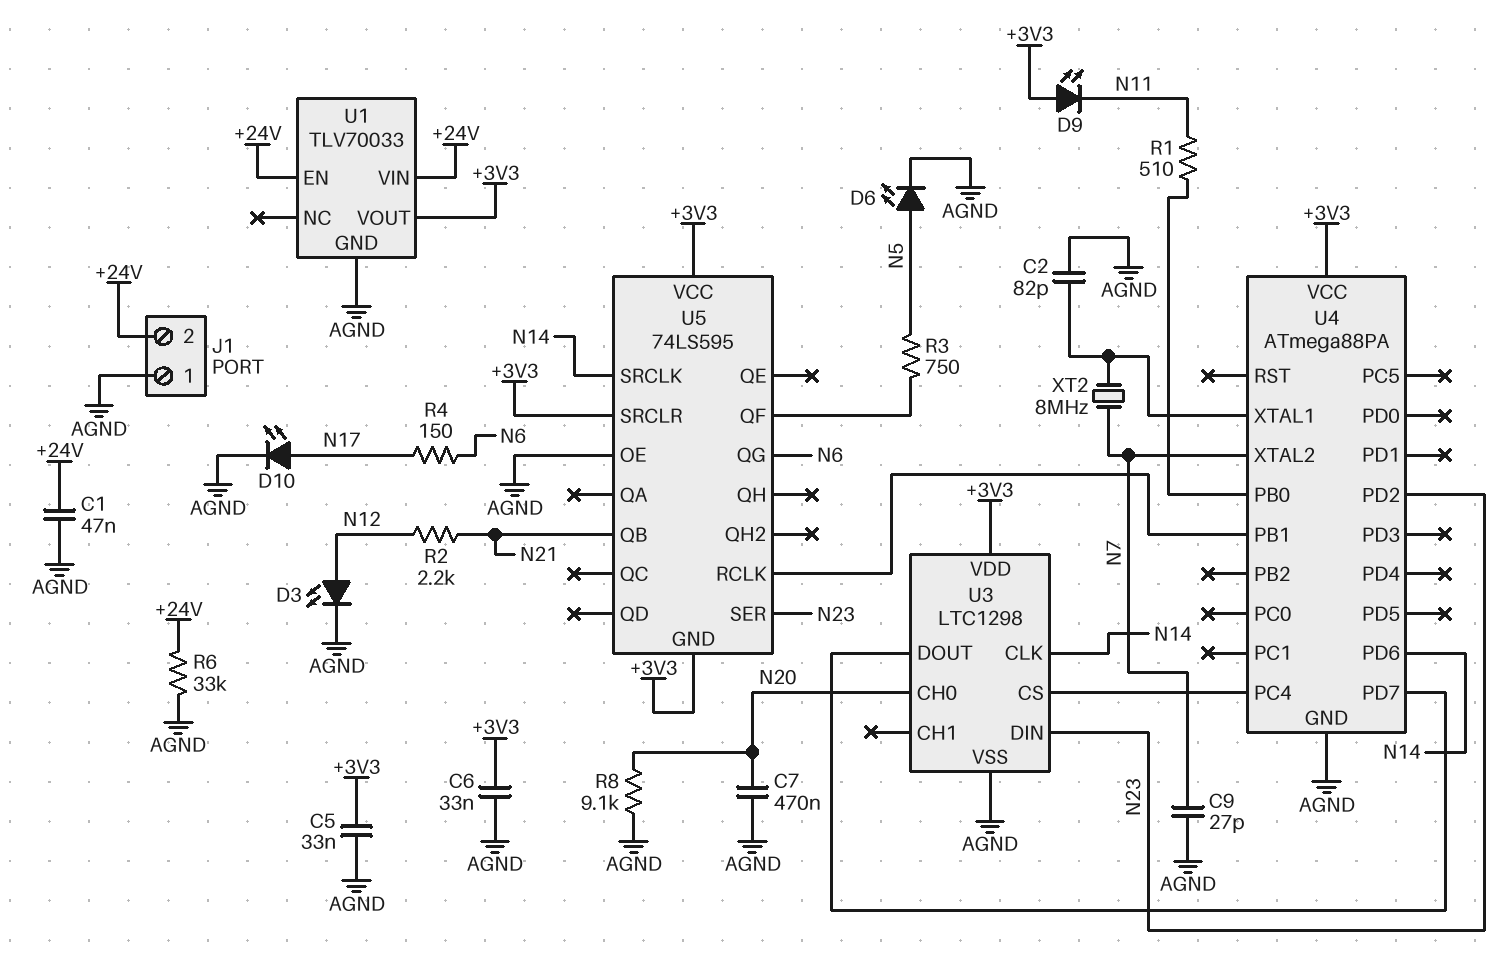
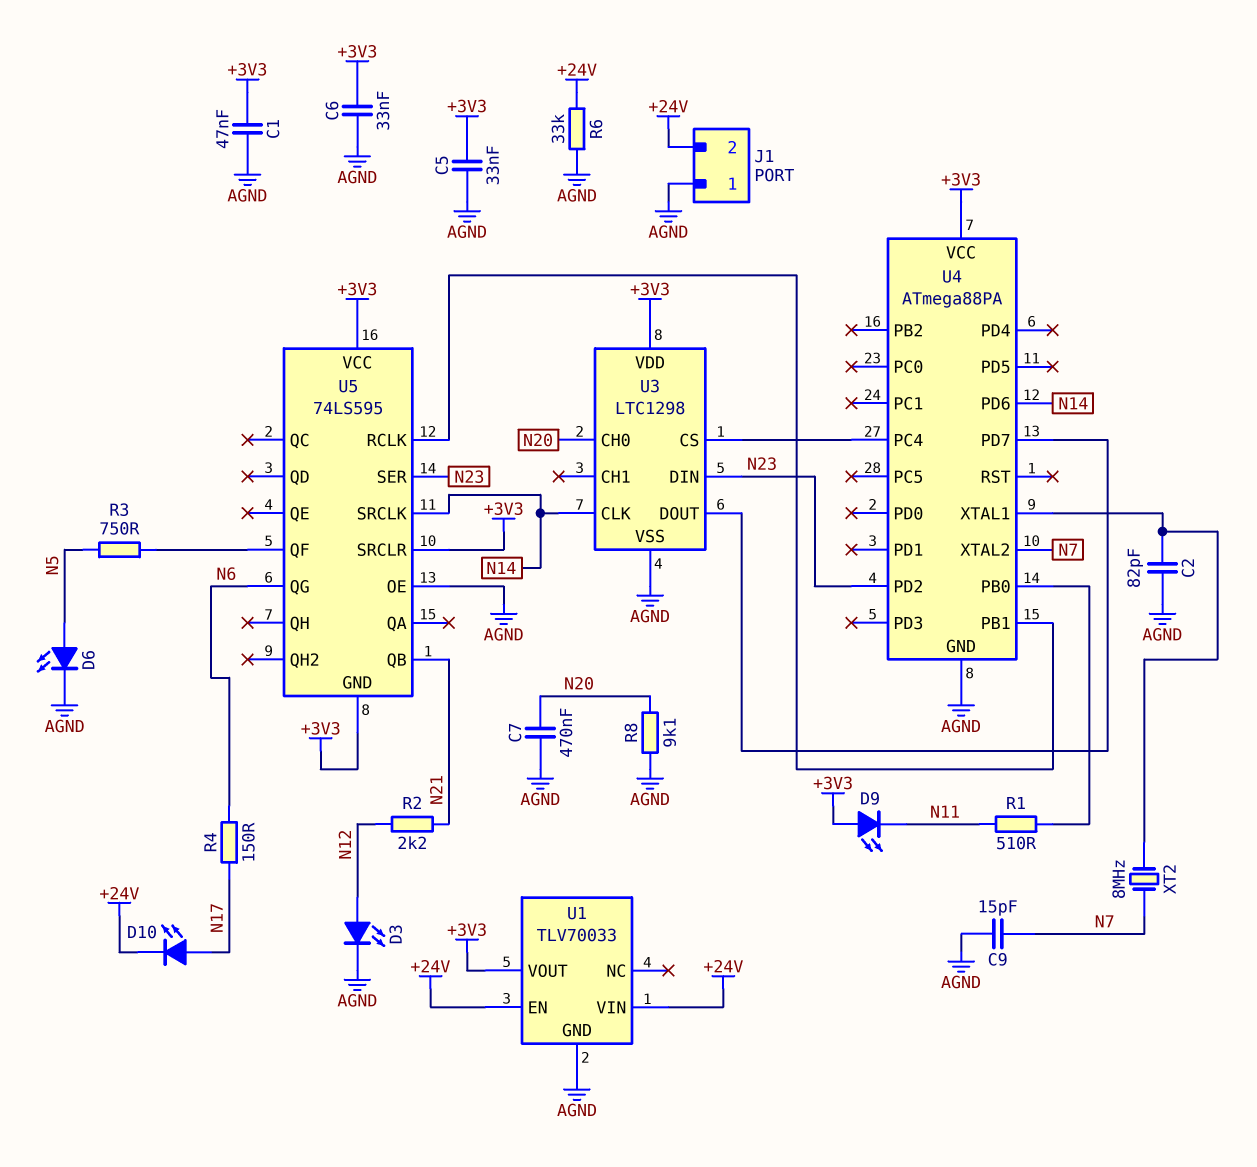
C1: 47nF (+24V, AGND) -> 47nF (+3V3, AGND)
C9: 27pF (AGND, N7) -> 15pF (AGND, N7)
D10: LED (A N17, K AGND) -> LED (A N17, K +24V)

